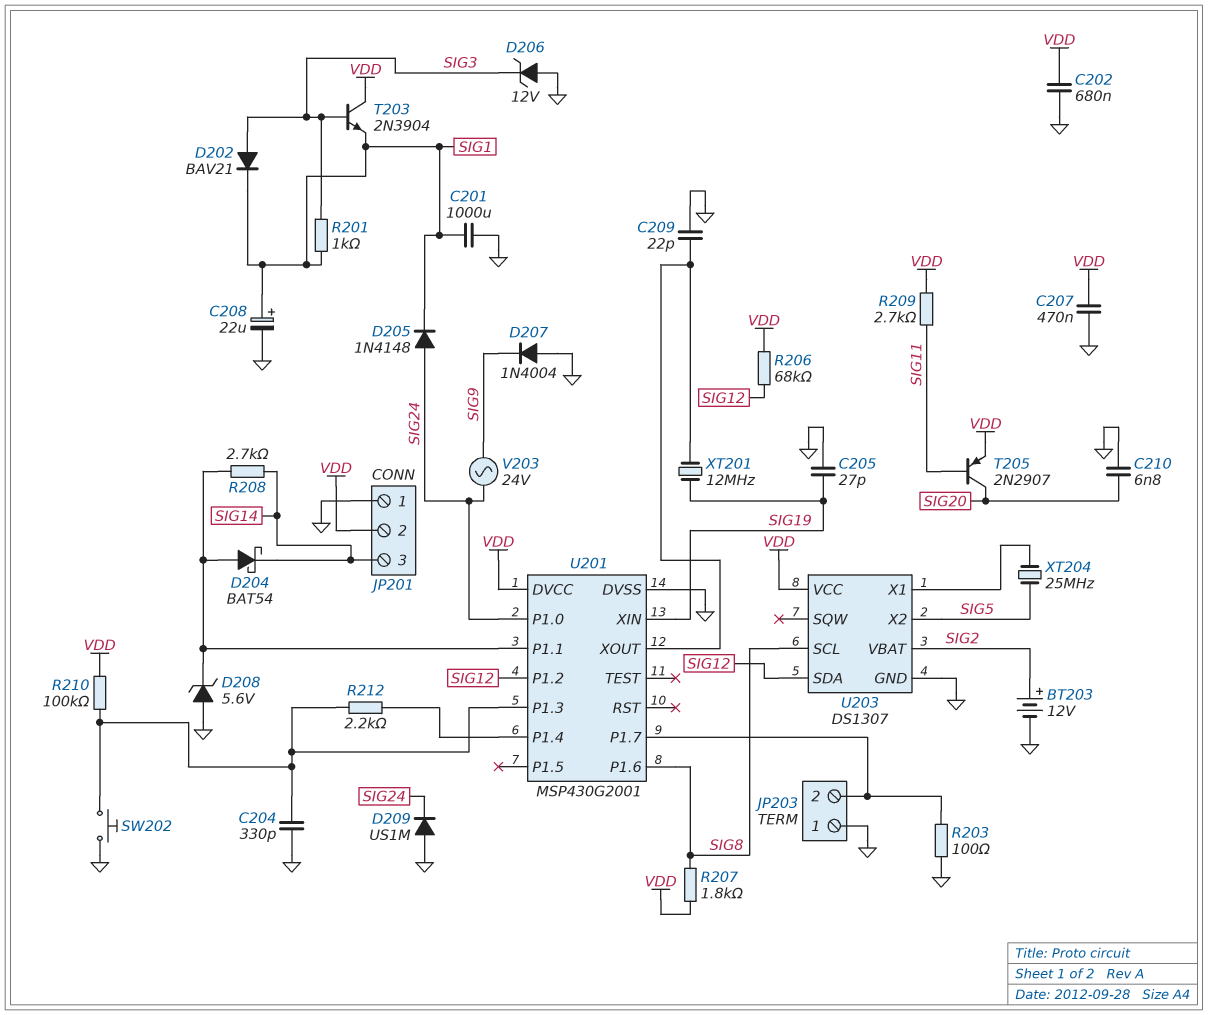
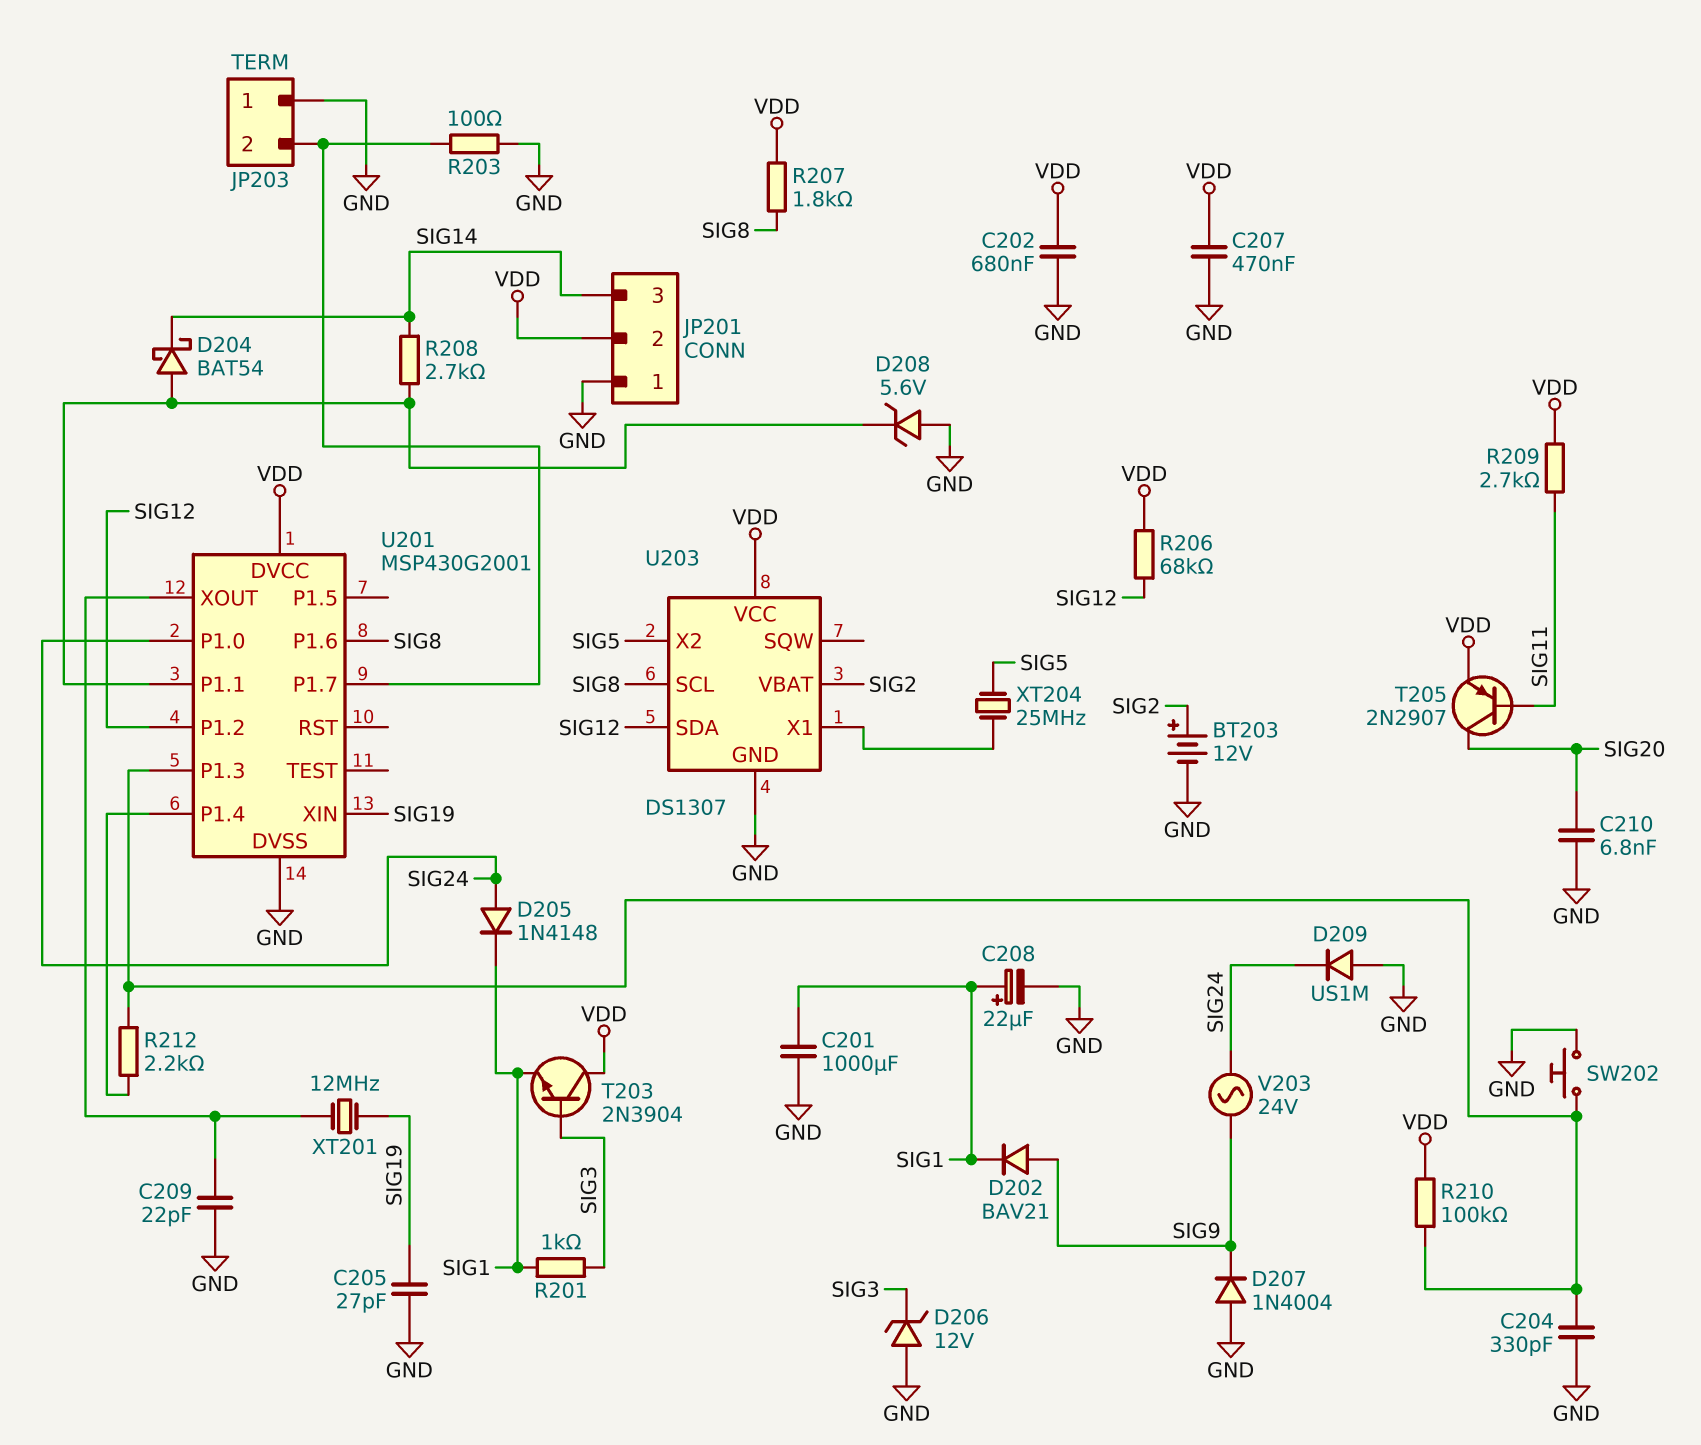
D202: diode BAV21 (A SIG3, K SIG1) -> diode BAV21 (A SIG9, K SIG1)

